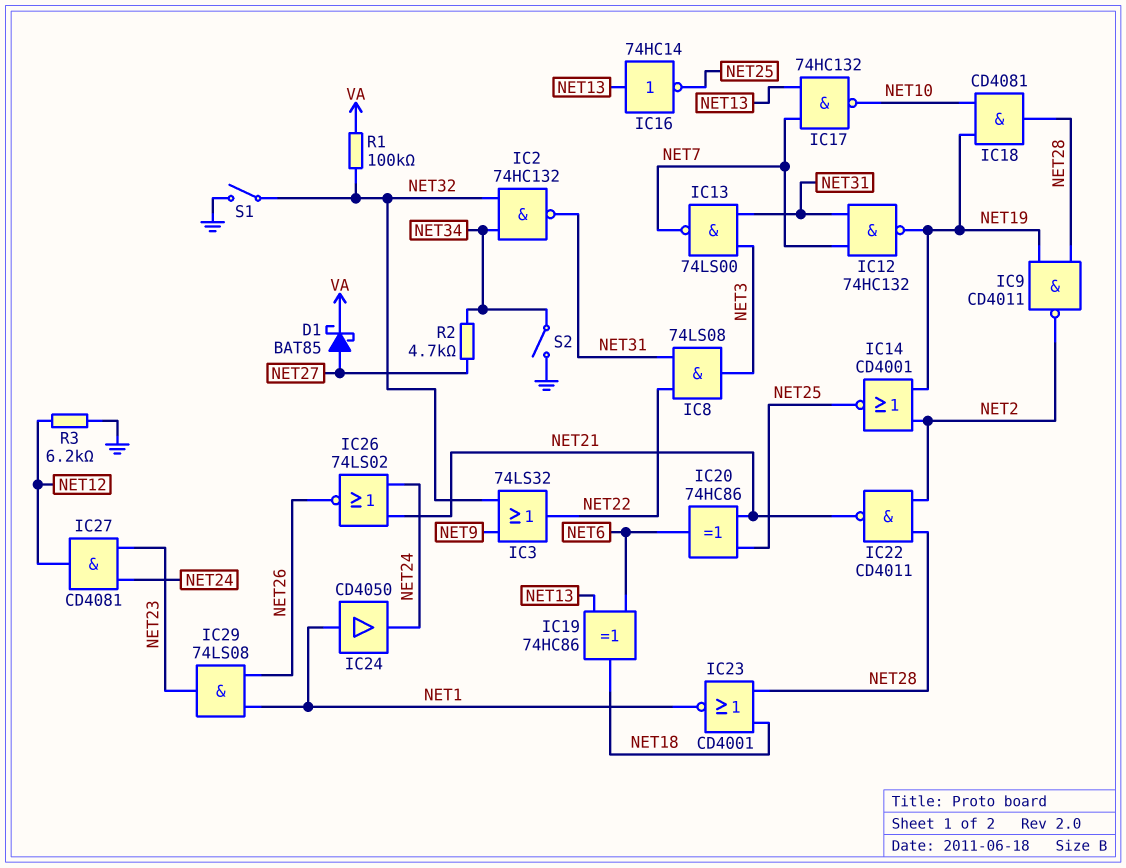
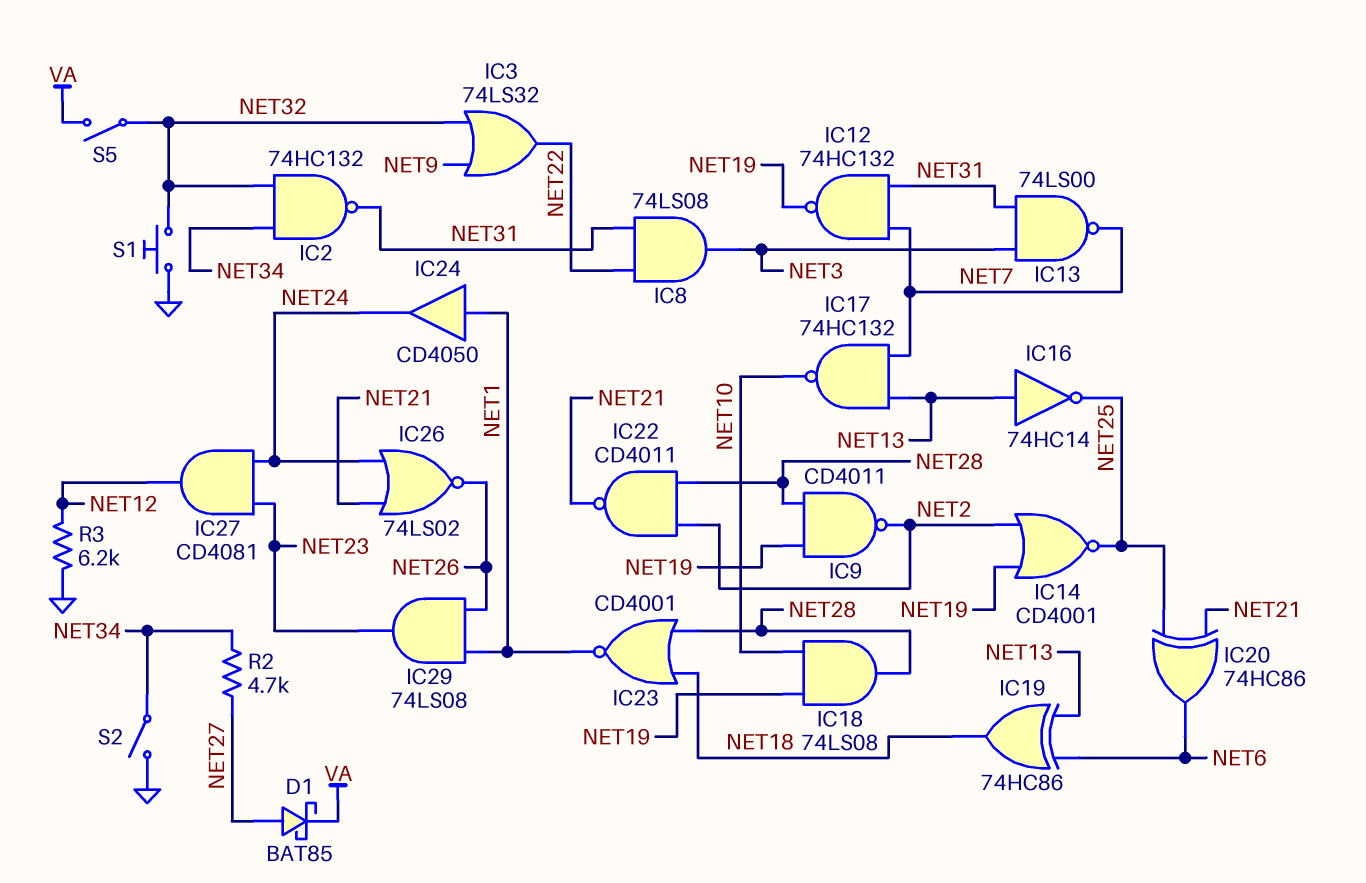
IC18: AND CD4081 (in NET10, in NET19, out NET28) -> AND 74LS08 (in NET10, in NET19, out NET28)
R1: 100k (NET32, VA) -> none
S1: switch (GND, NET32) -> button (GND, NET32)
S5: none -> switch (NET32, VA)

